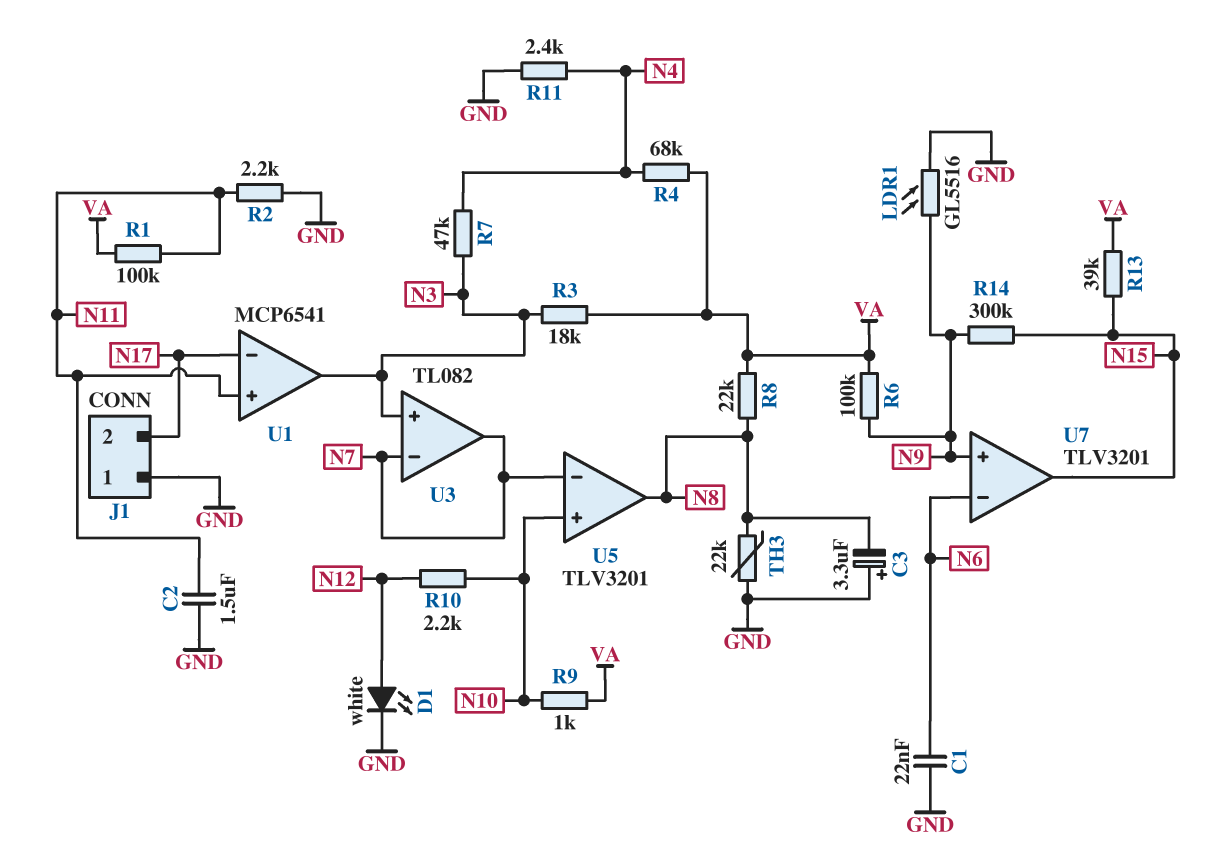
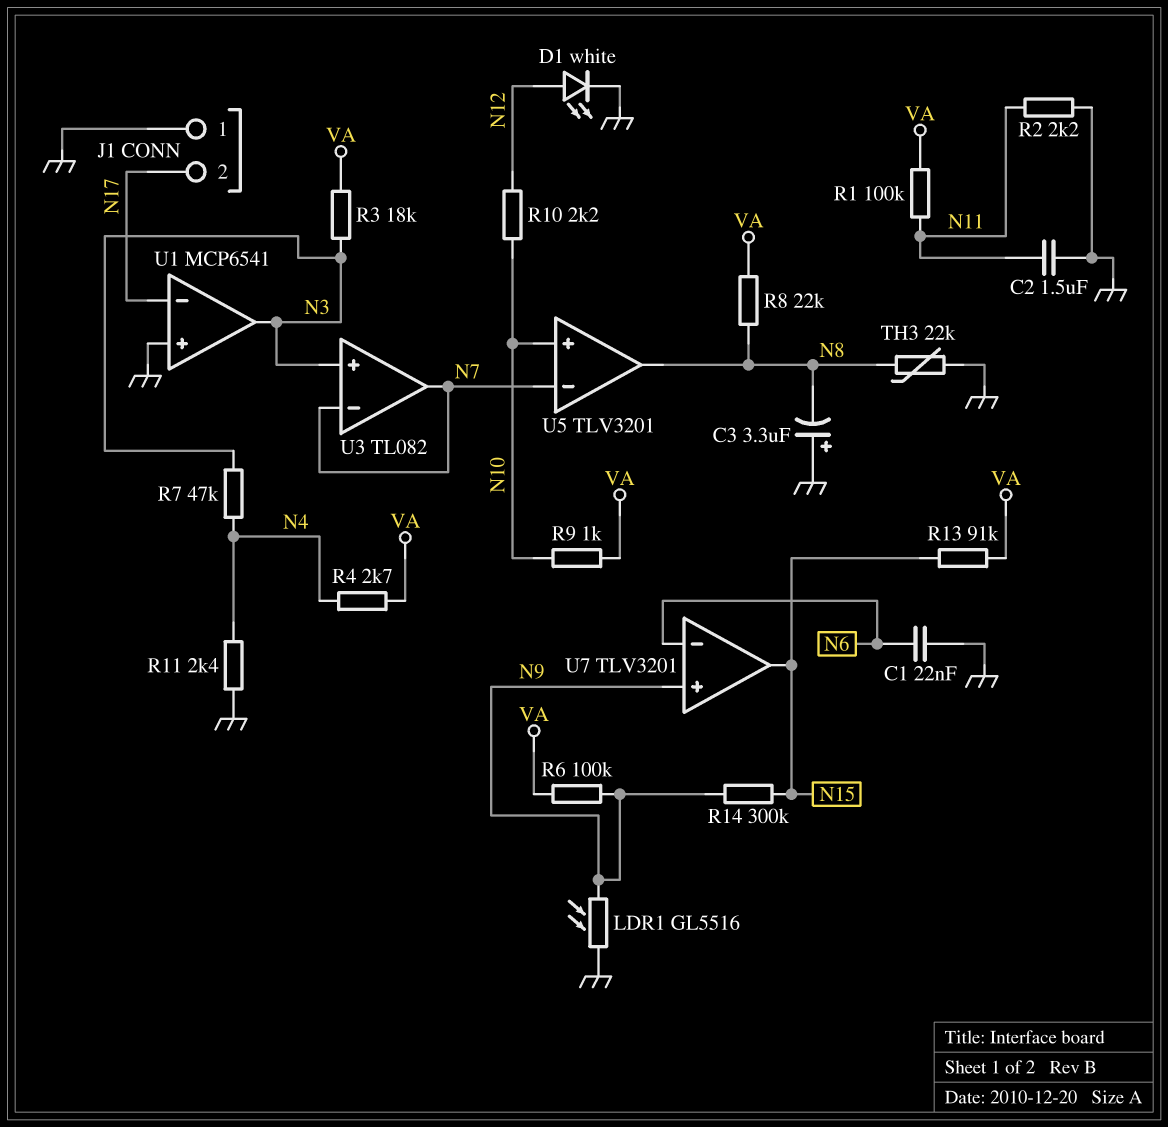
R4: 68k (N4, VA) -> 2.7k (N4, VA)
R13: 39k (N15, VA) -> 91k (N15, VA)
U1 pin in+: N11 -> GND

